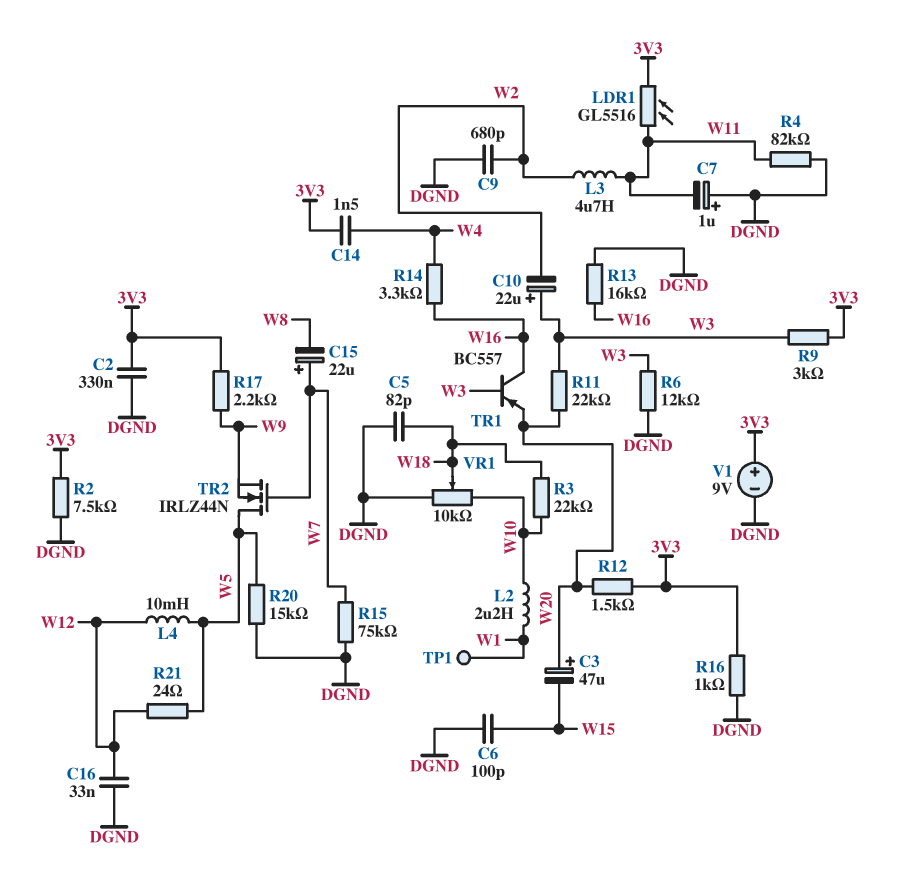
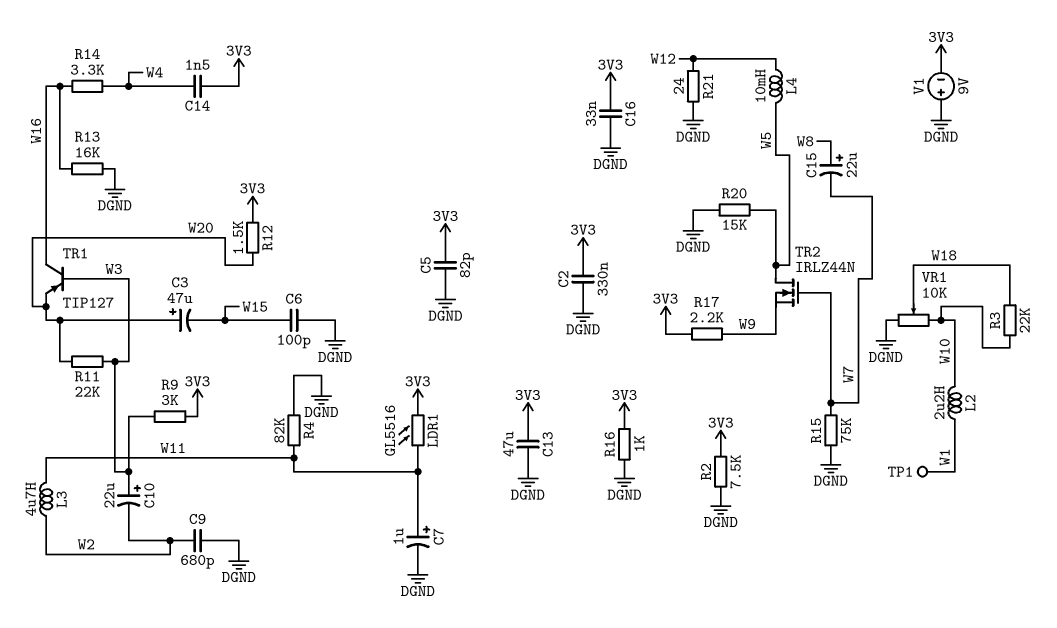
C5: 82pF (DGND, W18) -> 82pF (3V3, DGND)
C7: 1uF (plus DGND, minus W11) -> 1uF (plus W11, minus DGND)
C13: none -> 47uF (3V3, DGND)
C15: 22uF (plus W7, minus W8) -> 22uF (plus W8, minus W7)
C16: 33nF (DGND, W12) -> 33nF (3V3, DGND)
R6: 12k (DGND, W3) -> none
R21: 24 (W5, W12) -> 24 (DGND, W12)
TR1: PNP BC557 (B W3, C W16, E W20) -> PNP TIP127 (B W3, C W16, E W20)
V1: 9V (plus 3V3, minus DGND) -> 9V (plus DGND, minus 3V3)

